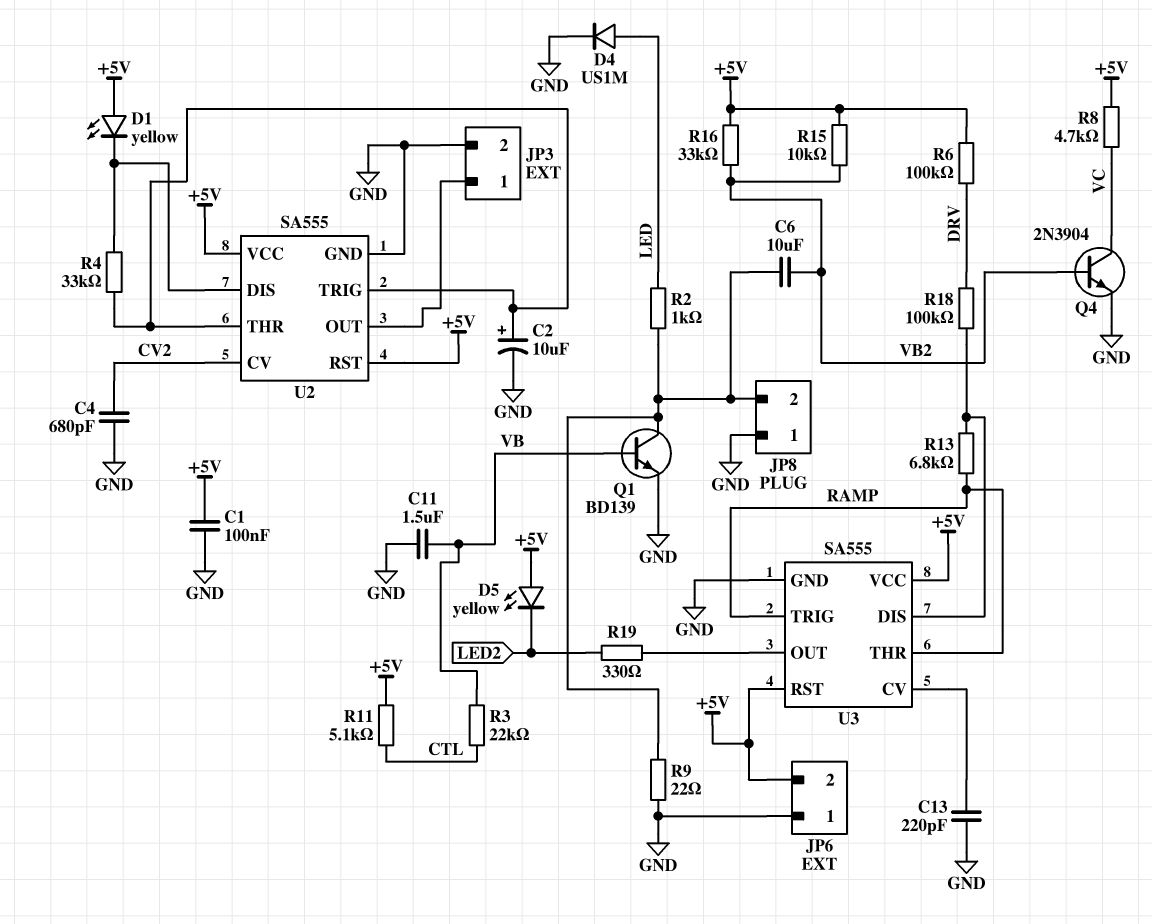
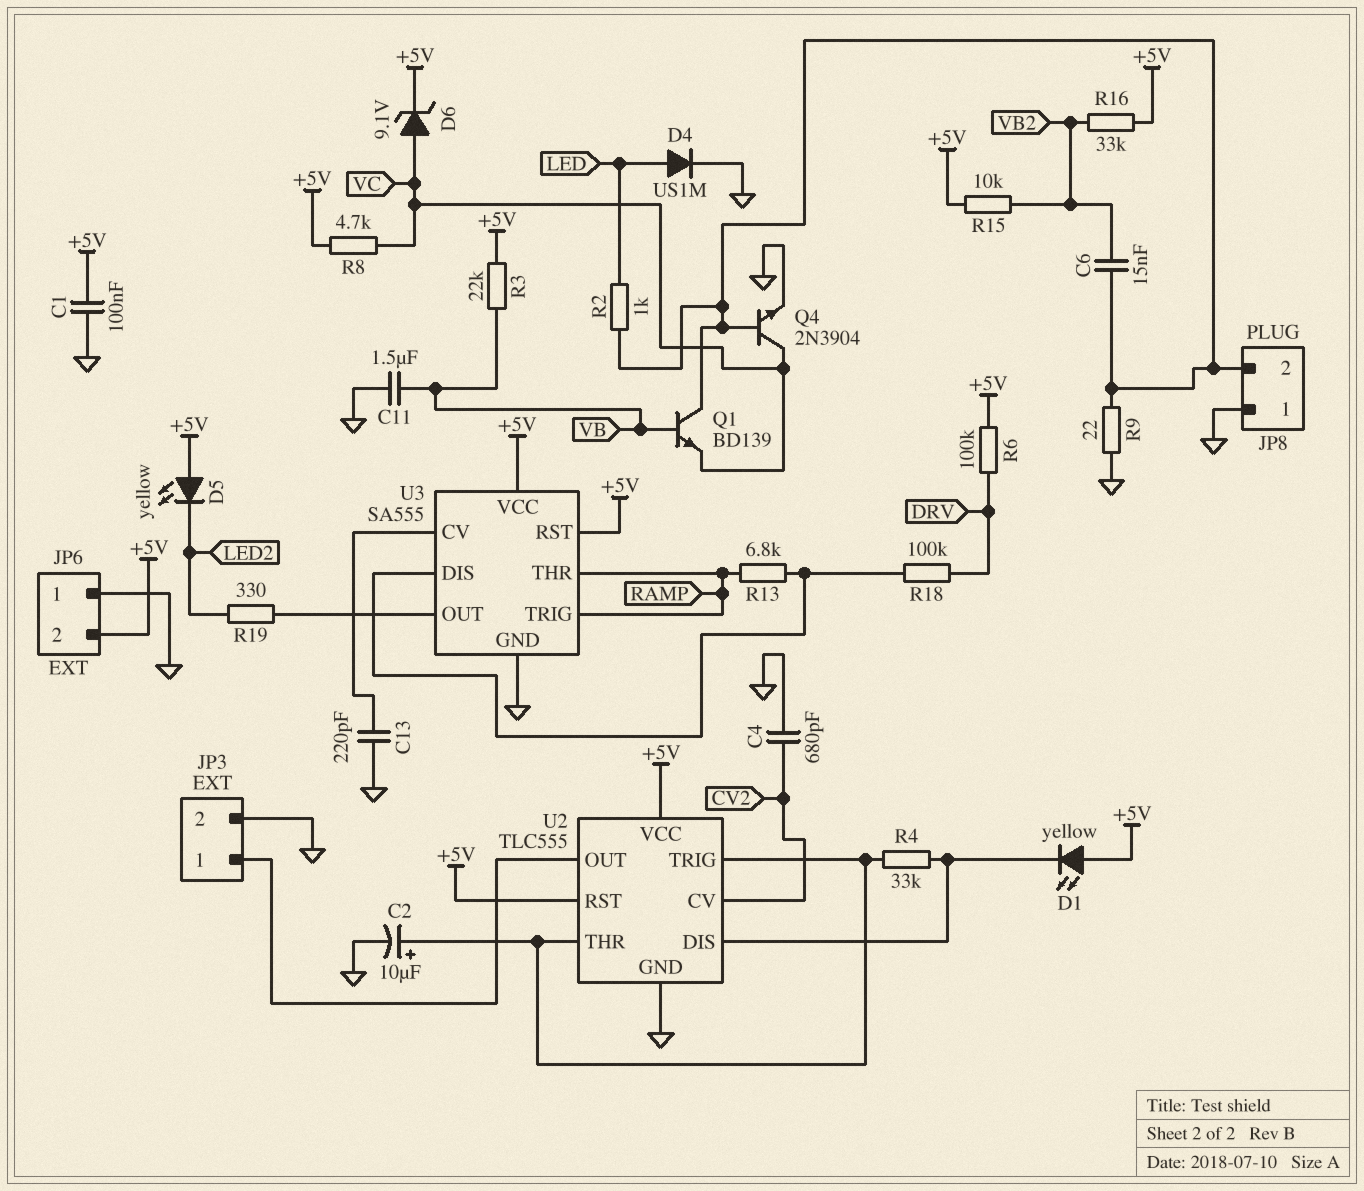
C6: 10uF (JP8/2, VB2) -> 15nF (JP8/2, VB2)
D6: none -> zener 9.1V (A VC, K +5V)
Q1: NPN BD139 (B VB, C JP8/2, E GND) -> NPN BD139 (B VB, C JP8/2, E VC)
Q4: NPN 2N3904 (B VB2, C VC, E GND) -> NPN 2N3904 (B JP8/2, C VC, E GND)
R3: 22k (CTL, VB) -> 22k (+5V, VB)
R11: 5.1k (+5V, CTL) -> none
U2: SA555 -> TLC555

